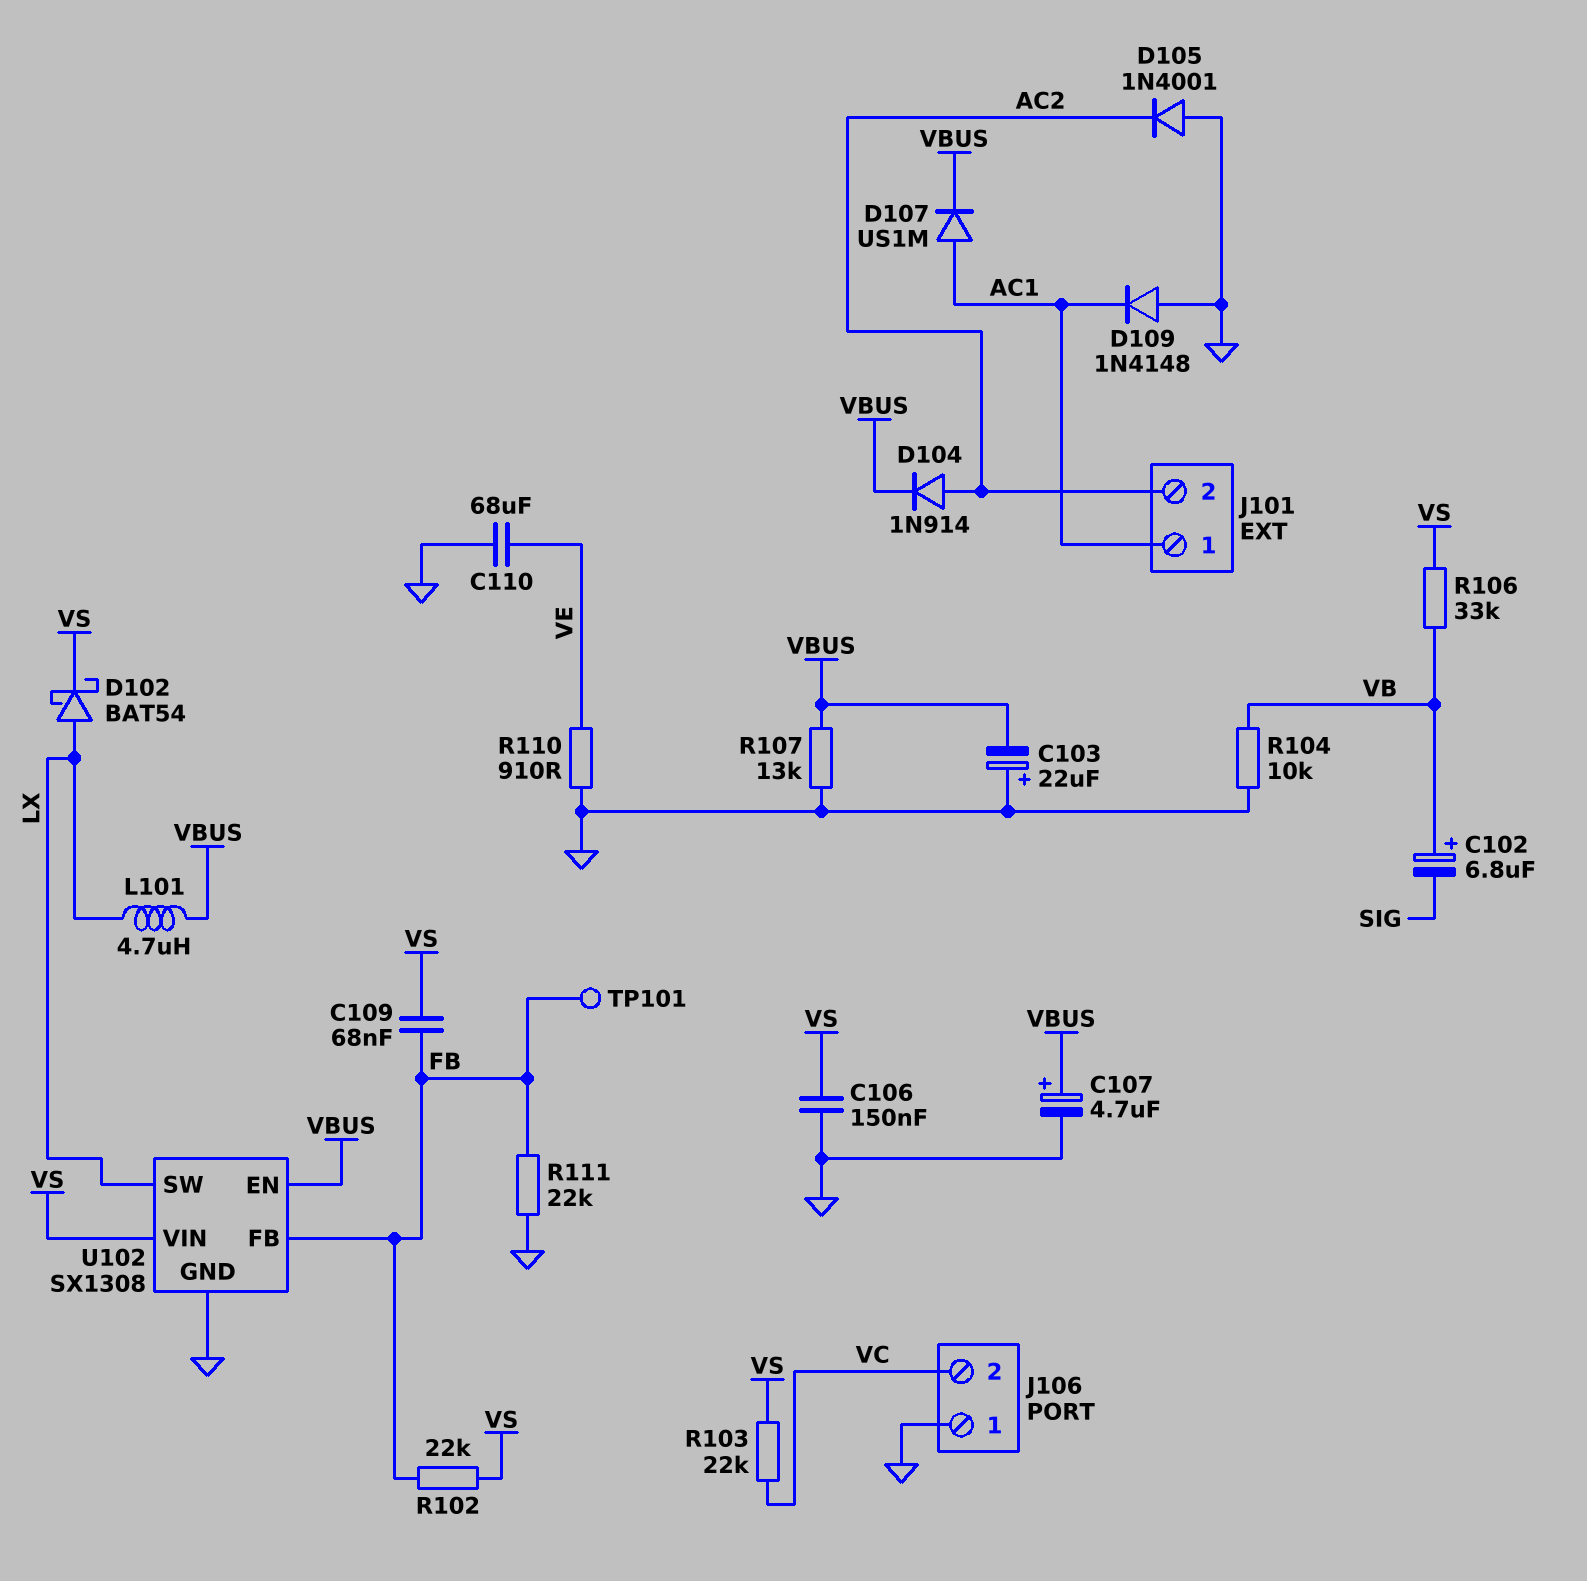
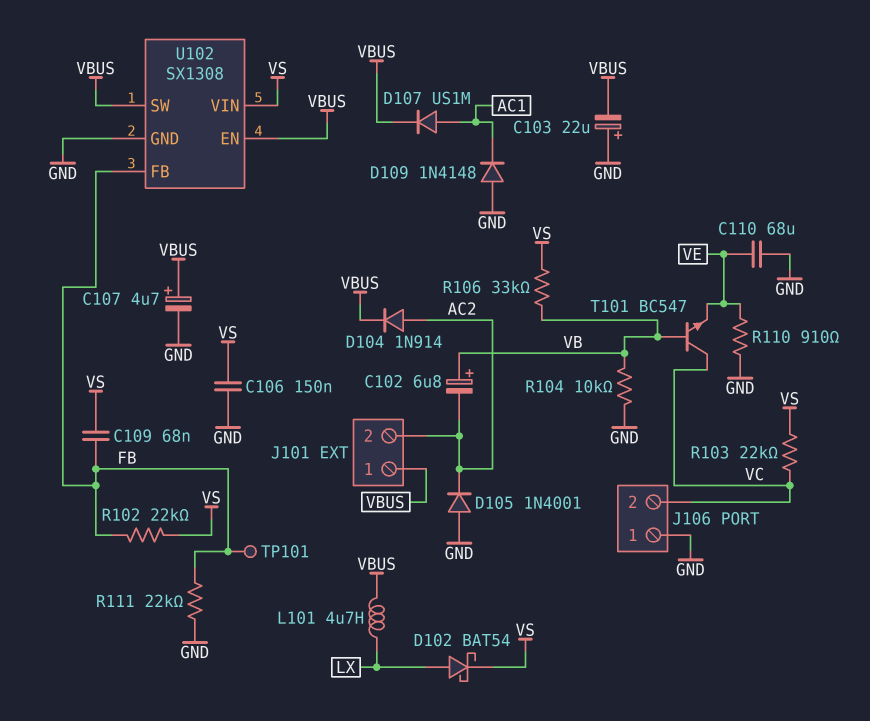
C102: 6.8uF (plus VB, minus SIG) -> 6.8uF (plus VB, minus AC2)
J101 pin 1: AC1 -> VBUS
R107: 13k (GND, VBUS) -> none
T101: none -> NPN BC547 (B VB, C VC, E VE)
U102 pin SW: LX -> VBUS

